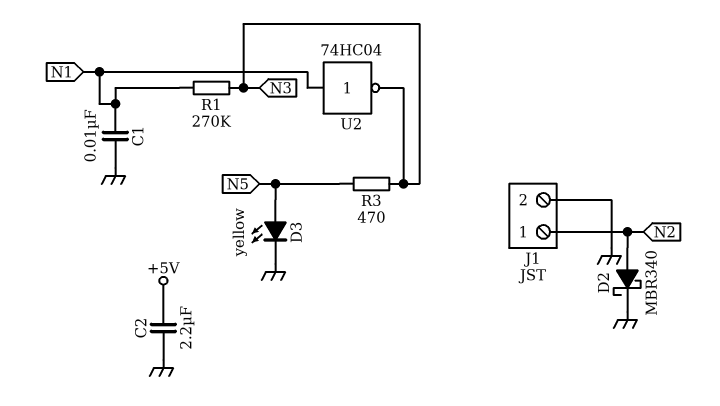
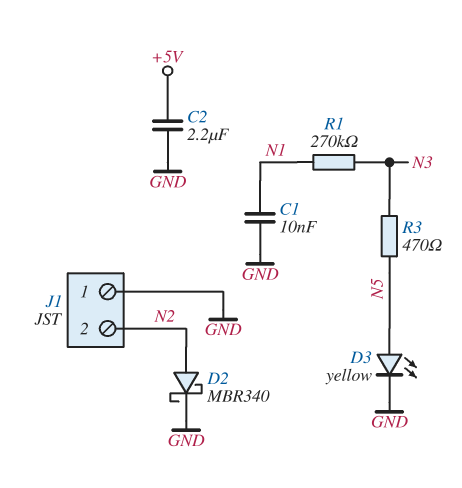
J1 pin 1: N2 -> GND
J1 pin 2: GND -> N2
U2: NOT 74HC04 (in N1, out N3) -> none

